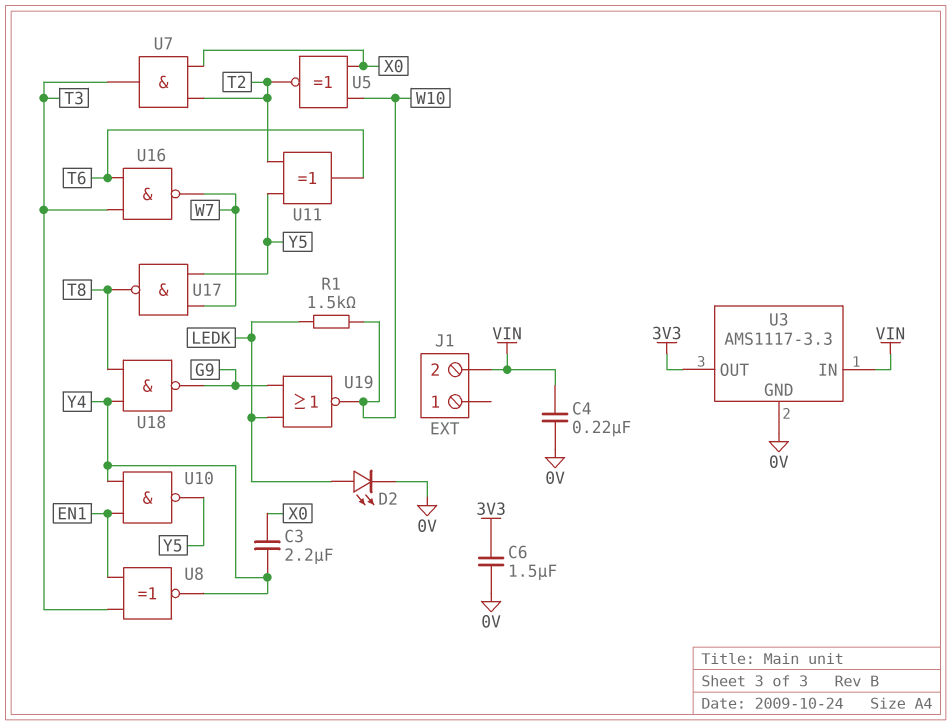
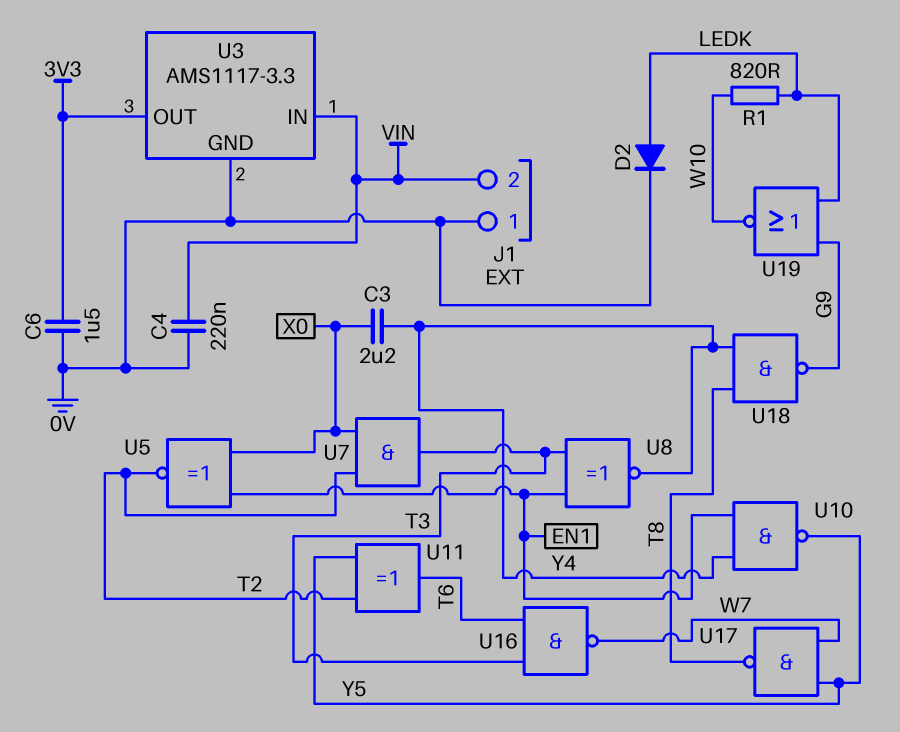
D2: LED (A LEDK, K 0V) -> diode (A LEDK, K 0V)
J1 pin 1: none -> 0V
R1: 1.5k (LEDK, W10) -> 820 (LEDK, W10)
U5: XNOR (in W10, in X0, out T2) -> XNOR (in EN1, in X0, out T2)

